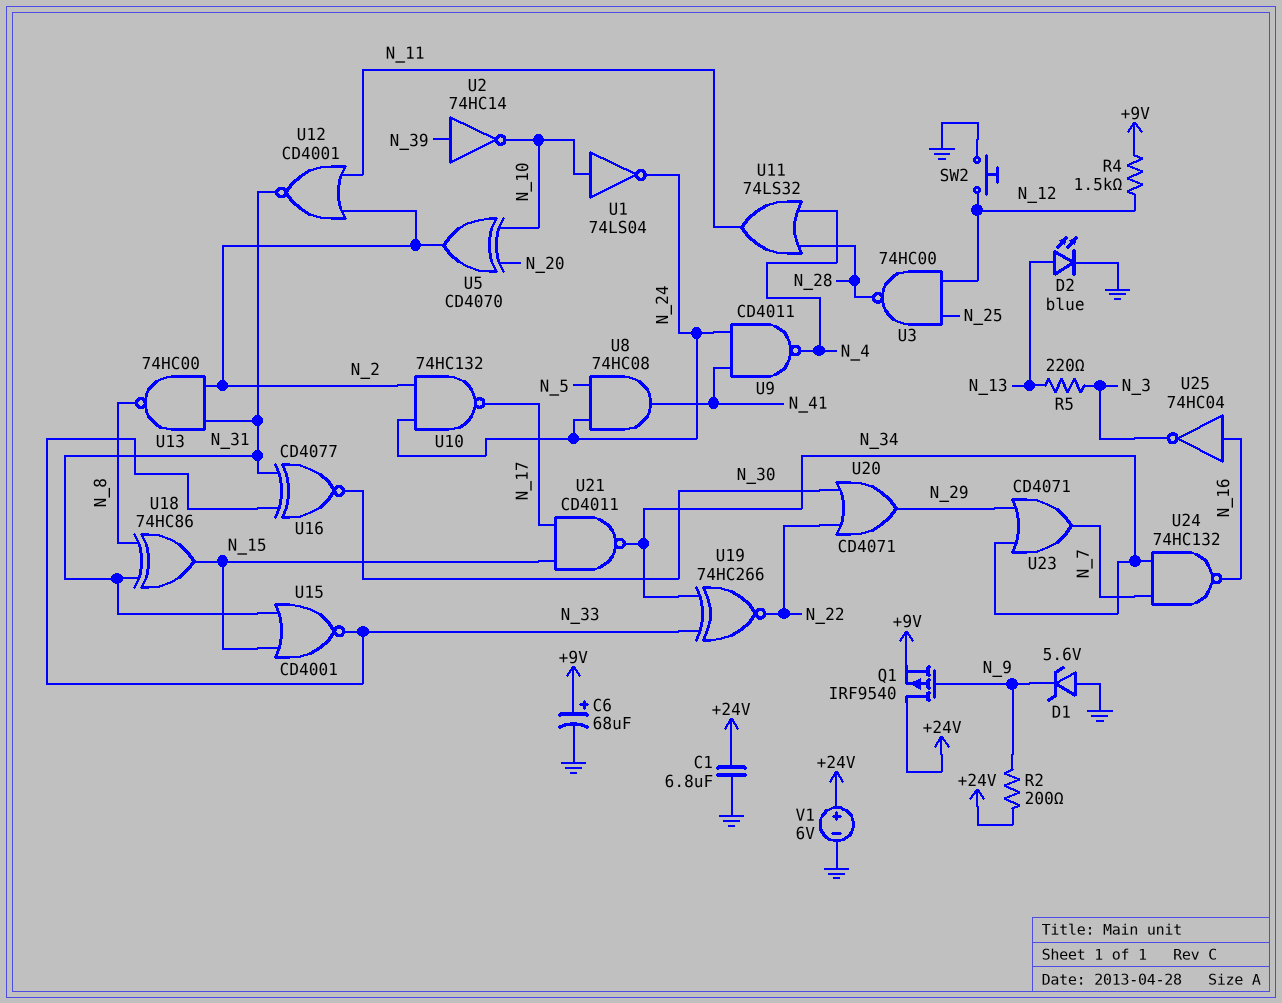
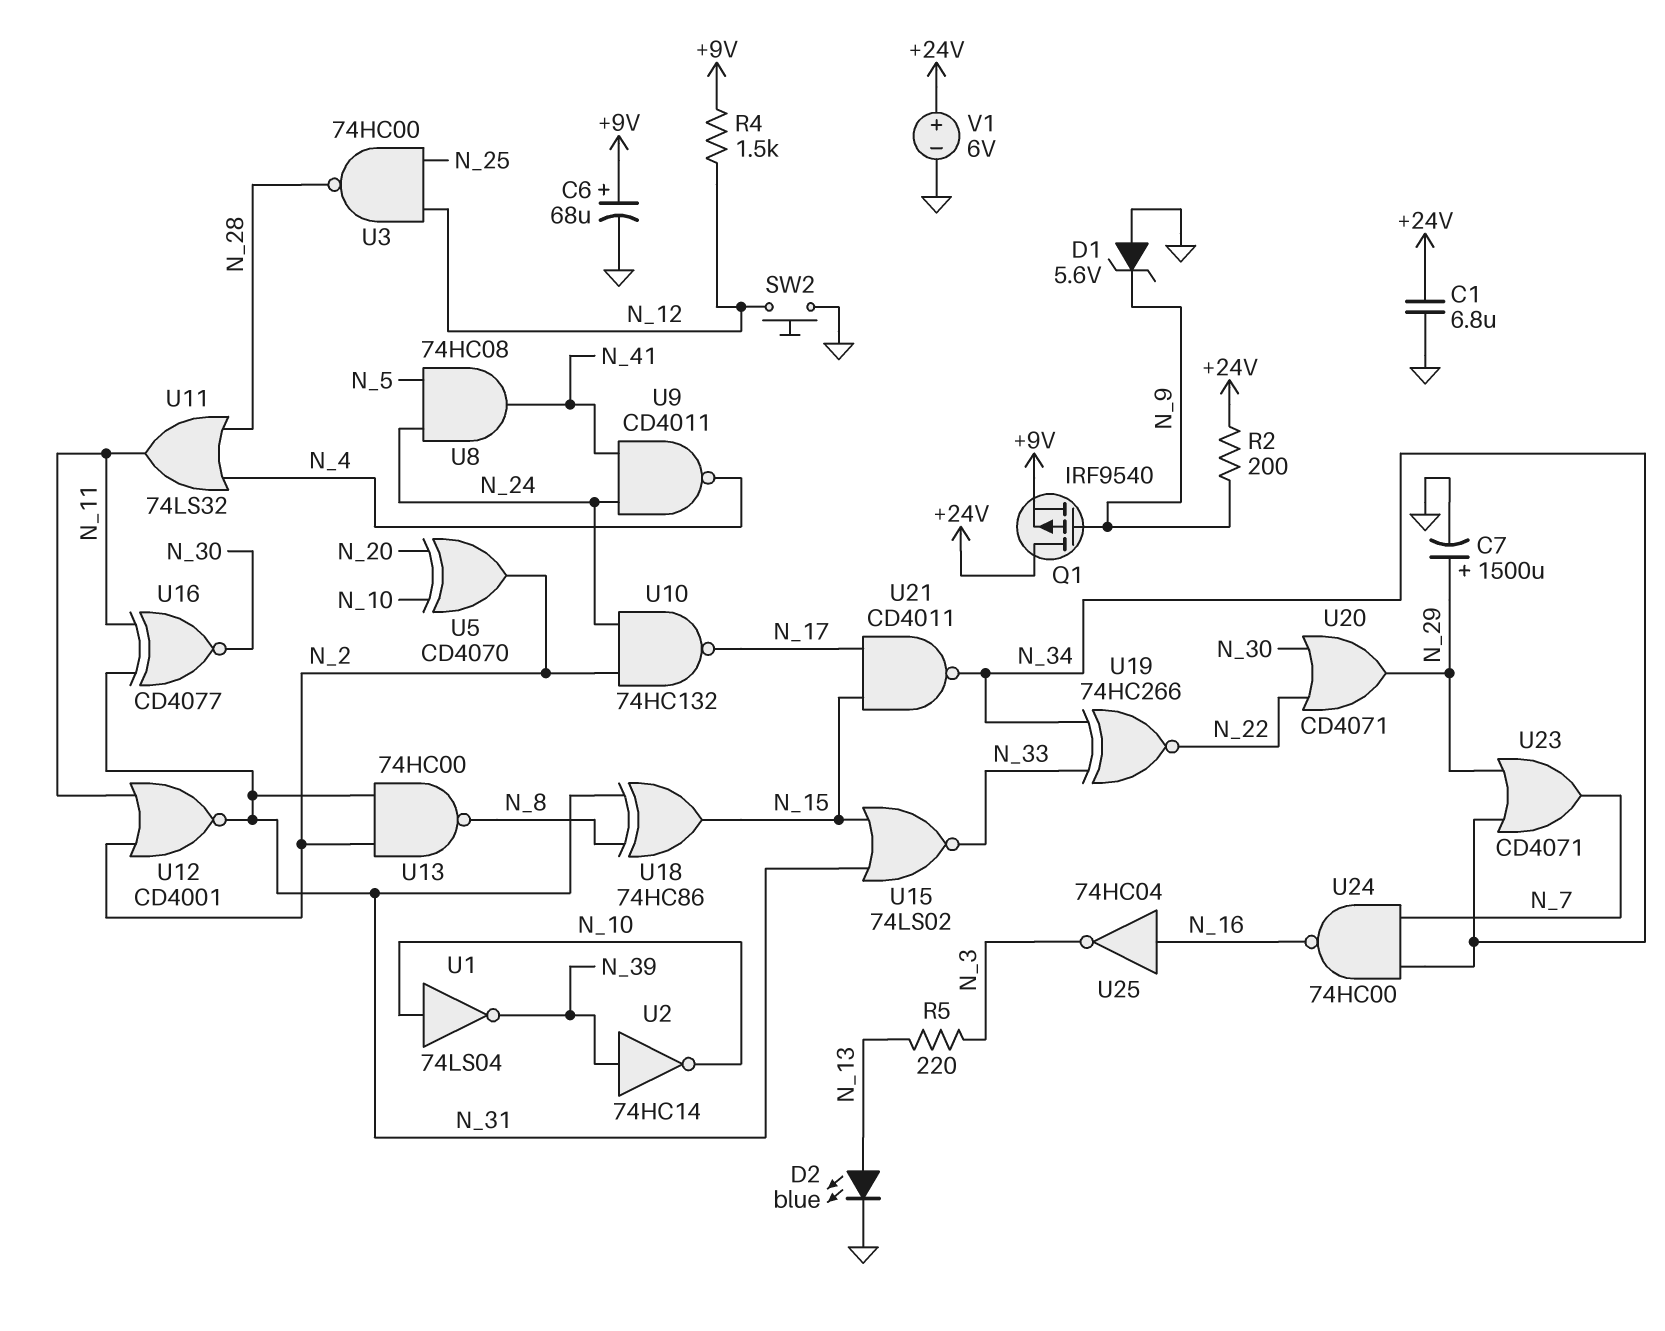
C7: none -> 1500uF (plus N_29, minus GND)
U1: NOT 74LS04 (in N_10, out N_24) -> NOT 74LS04 (in N_10, out N_39)
U15: NOR CD4001 (in N_15, in N_31, out N_33) -> NOR 74LS02 (in N_15, in N_31, out N_33)
U16: XNOR CD4077 (in N_31, in N_33, out N_30) -> XNOR CD4077 (in N_11, in N_31, out N_30)
U24: NAND 74HC132 (in N_7, in N_34, out N_16) -> NAND 74HC00 (in N_7, in N_34, out N_16)

